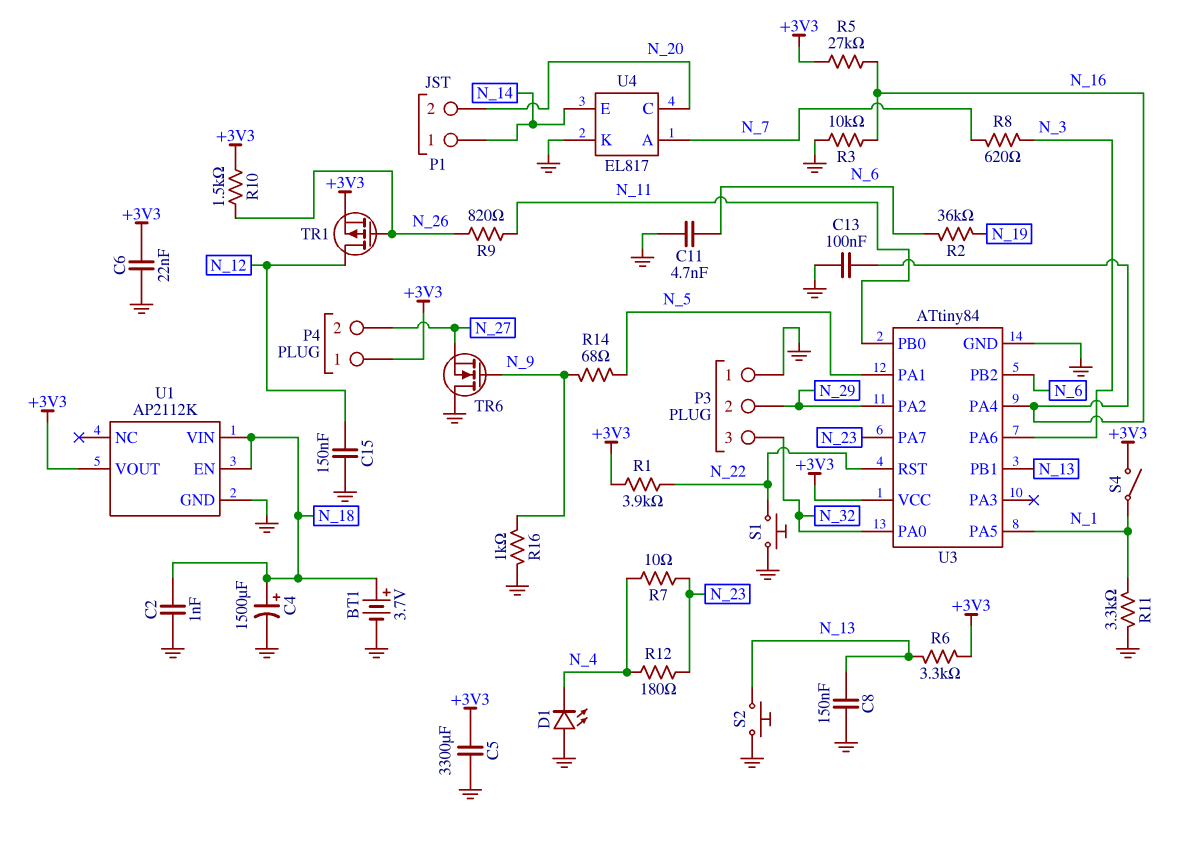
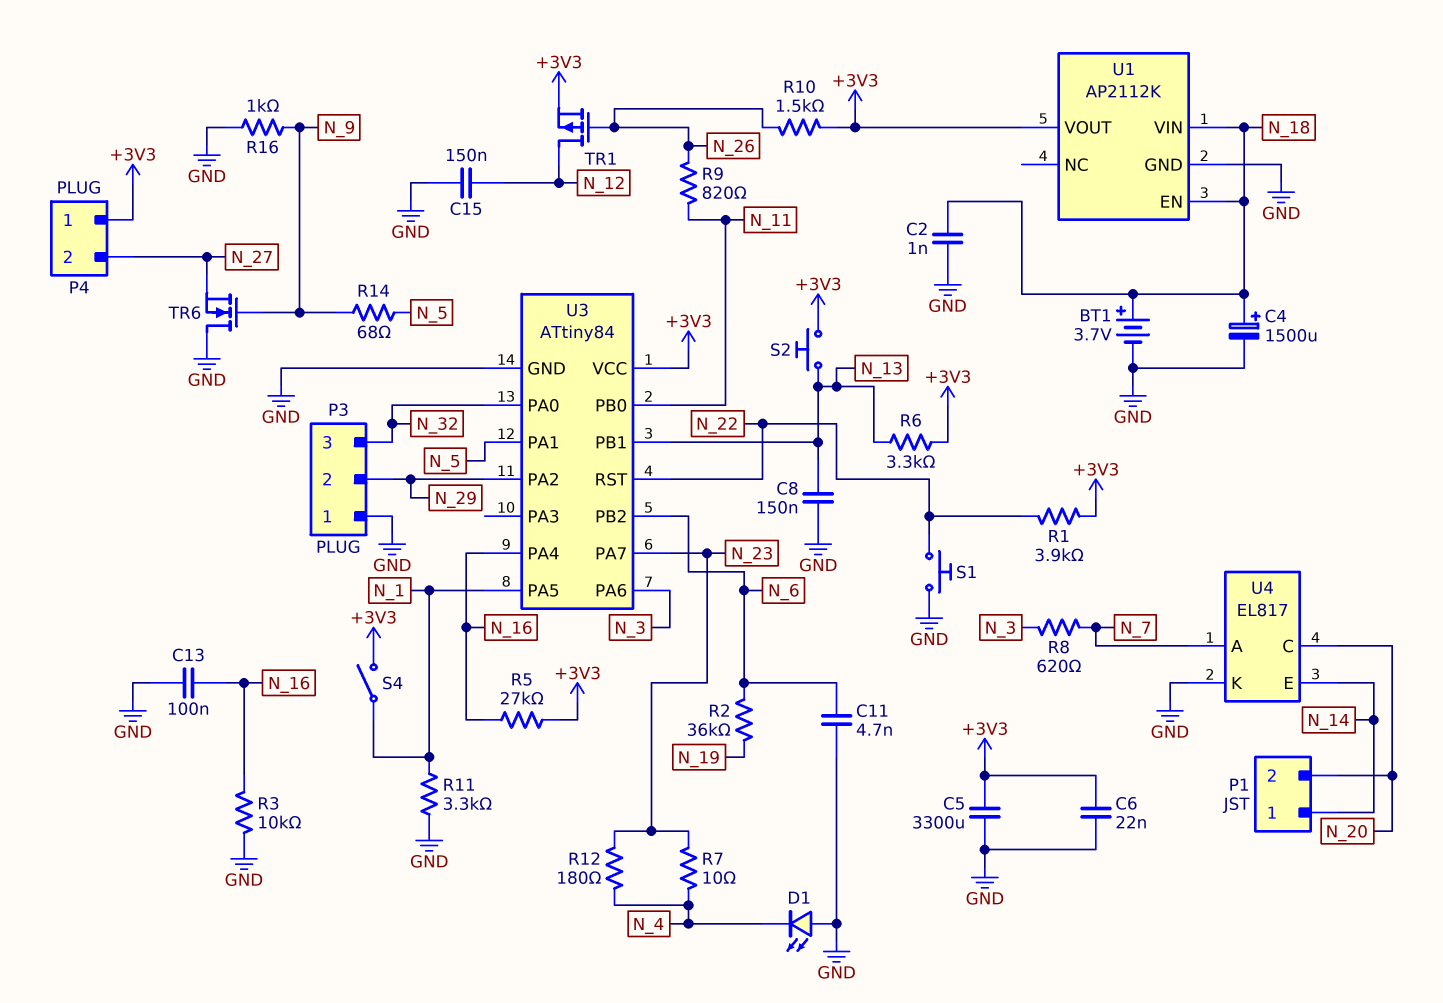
S2: button (GND, N_13) -> button (+3V3, N_13)

